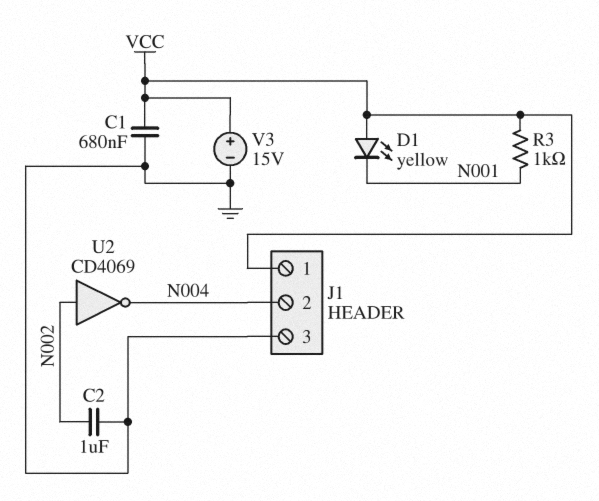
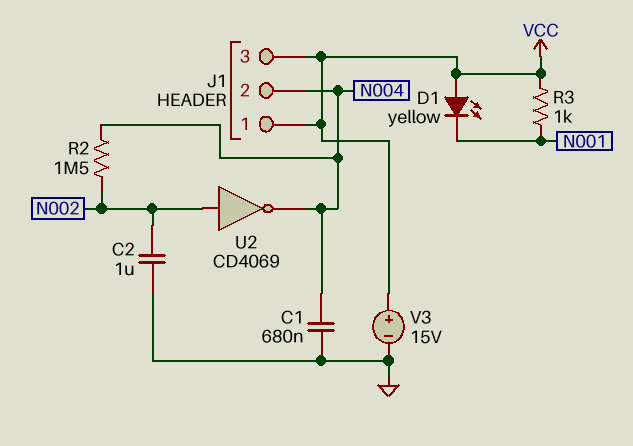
C1: 680nF (GND, VCC) -> 680nF (GND, N004)
J1 pin 3: GND -> VCC
R2: none -> 1.5M (N002, N004)

